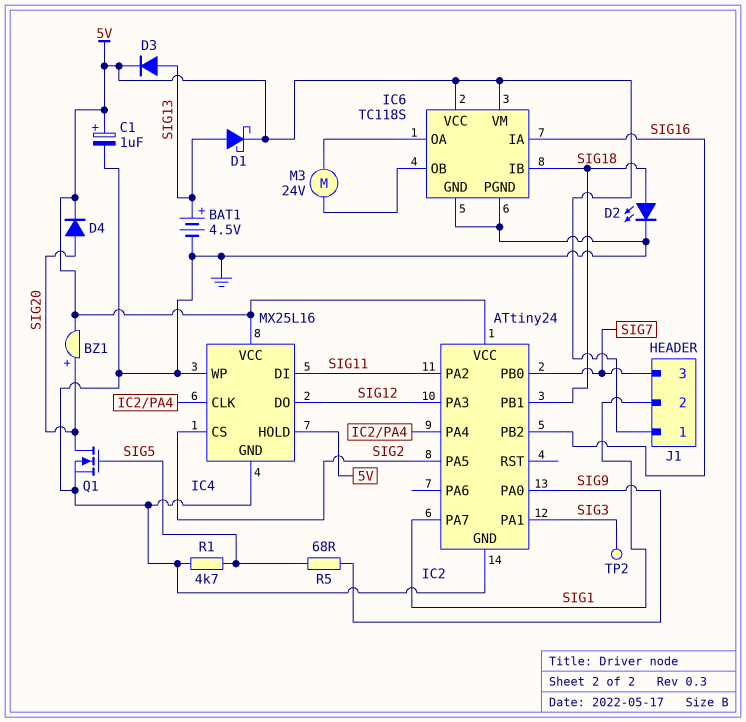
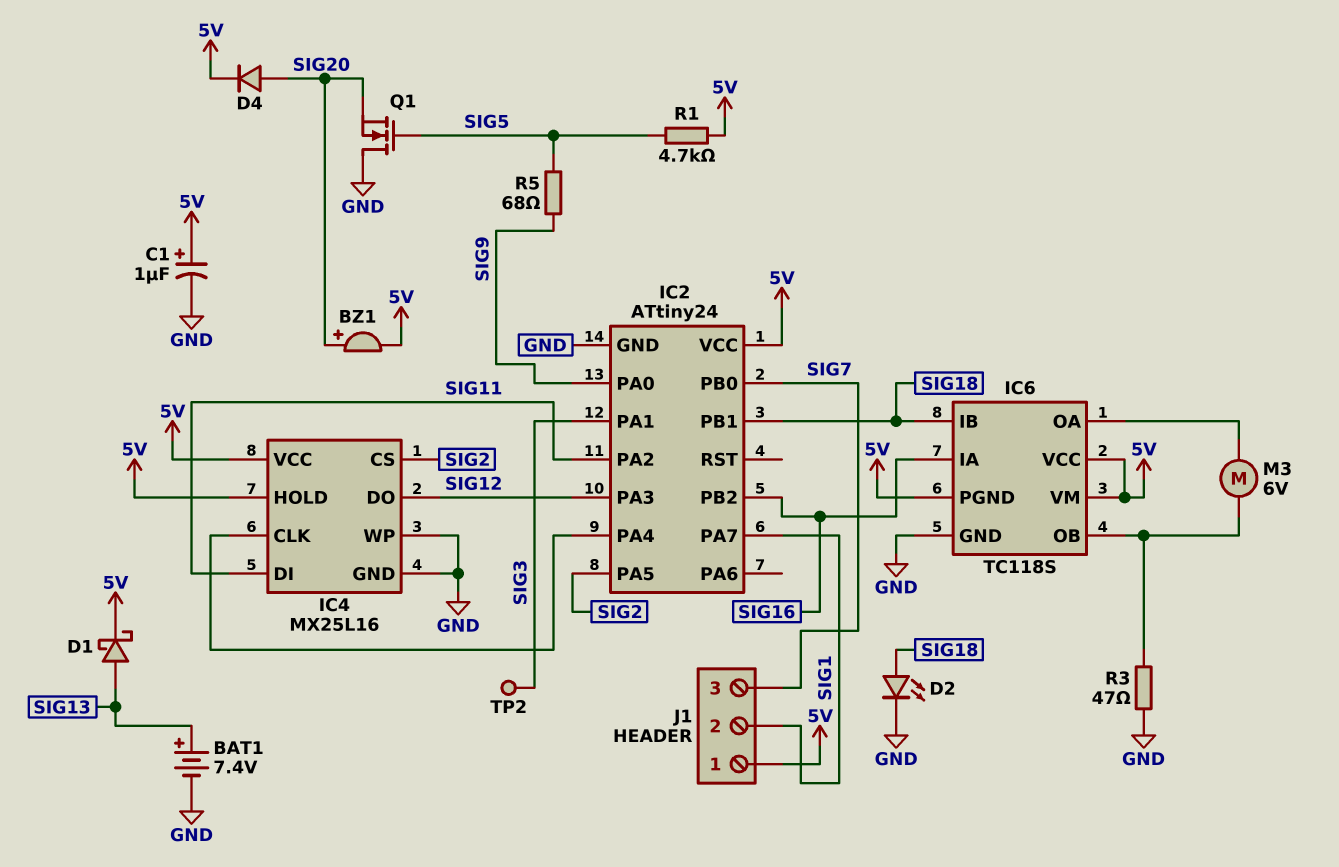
BAT1: 4.5V (plus SIG13, minus GND) -> 7.4V (plus SIG13, minus GND)
D3: diode (A SIG13, K 5V) -> none
IC6 pin PGND: GND -> 5V
M3: motor 24V (IC6/OA, IC6/OB) -> motor 6V (IC6/OA, IC6/OB)
Q1: NMOS (G SIG5, D SIG20, S GND) -> NMOS (G SIG5, D GND, S SIG20)
R1: 4.7k (GND, SIG5) -> 4.7k (5V, SIG5)
R3: none -> 47 (GND, IC6/OB)

